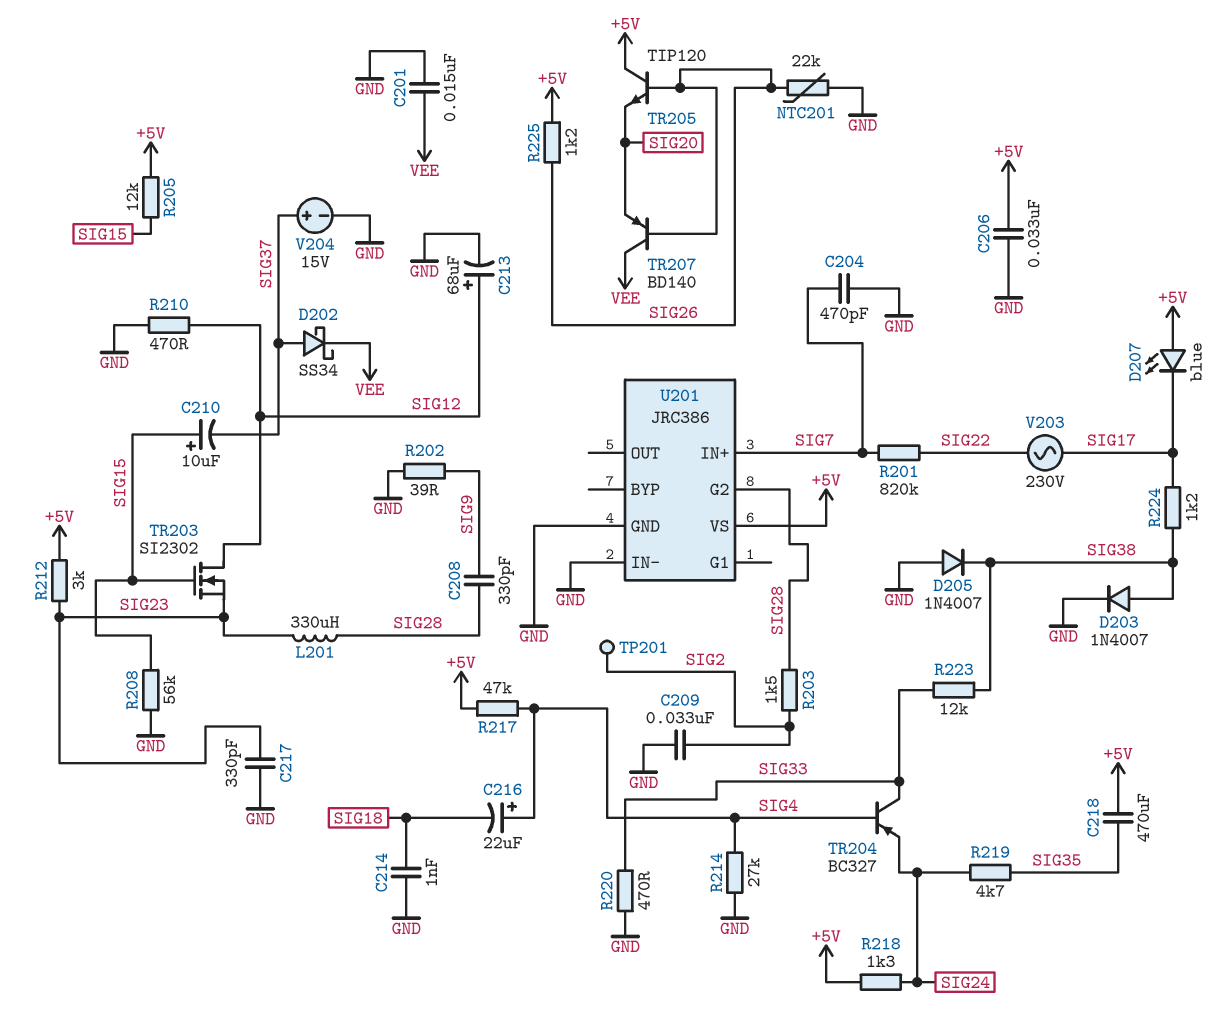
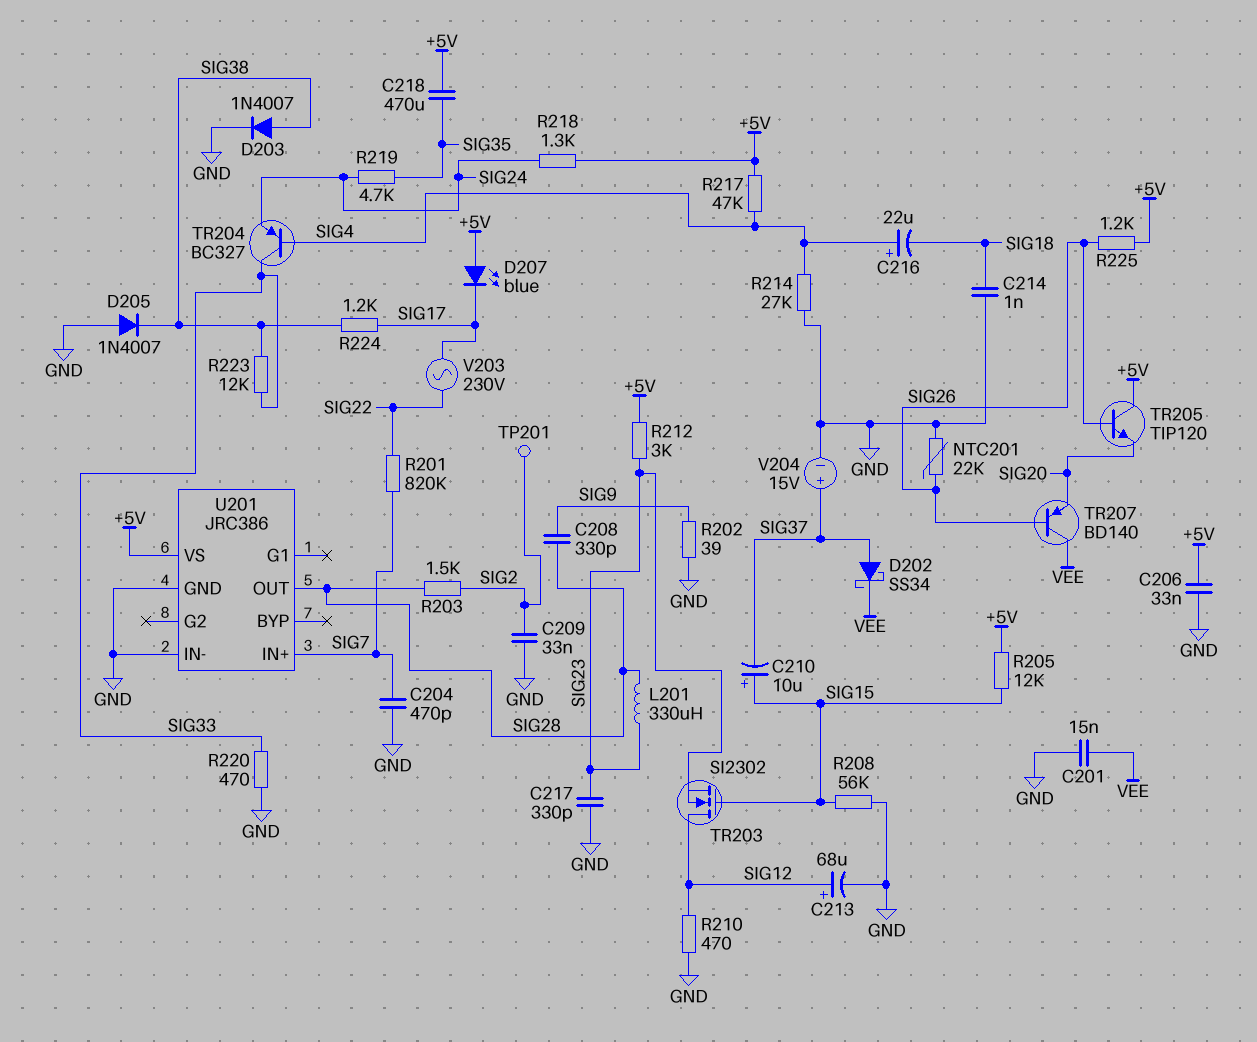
U201 pin G2: SIG28 -> none
U201 pin OUT: none -> SIG28

